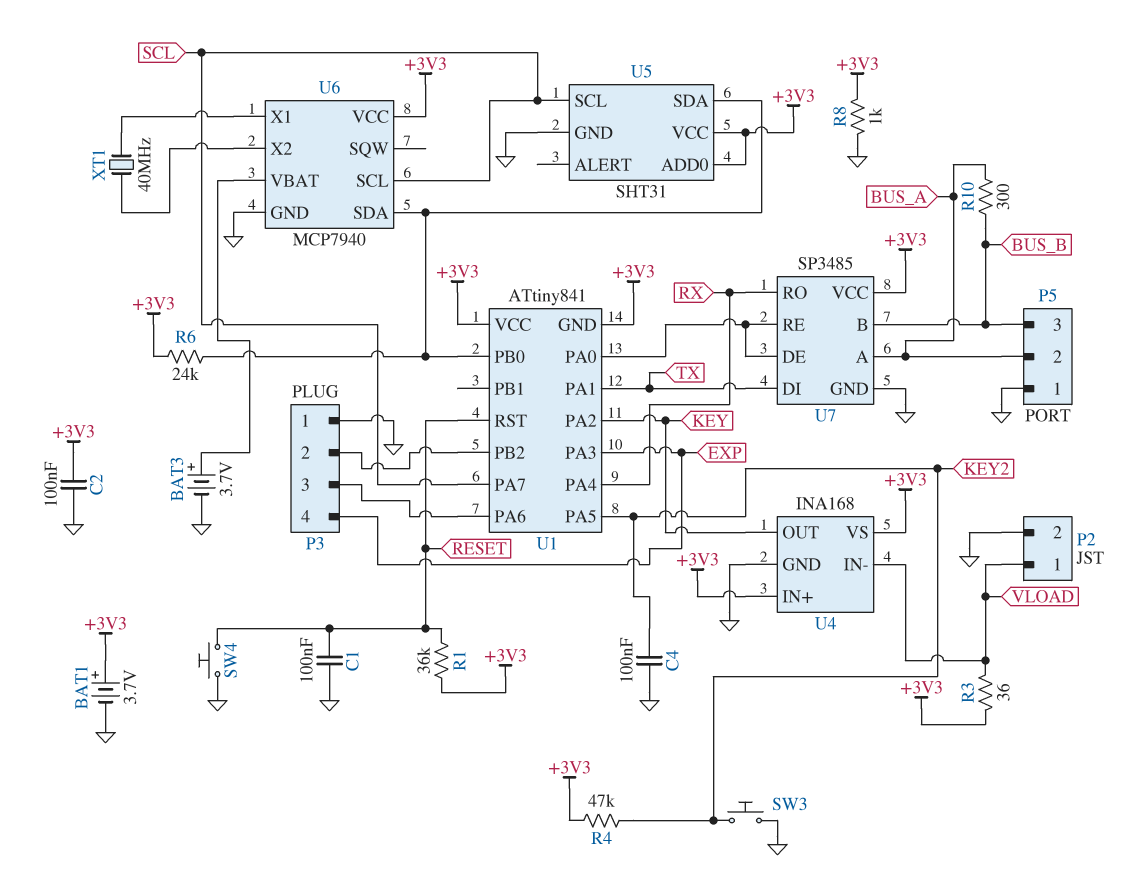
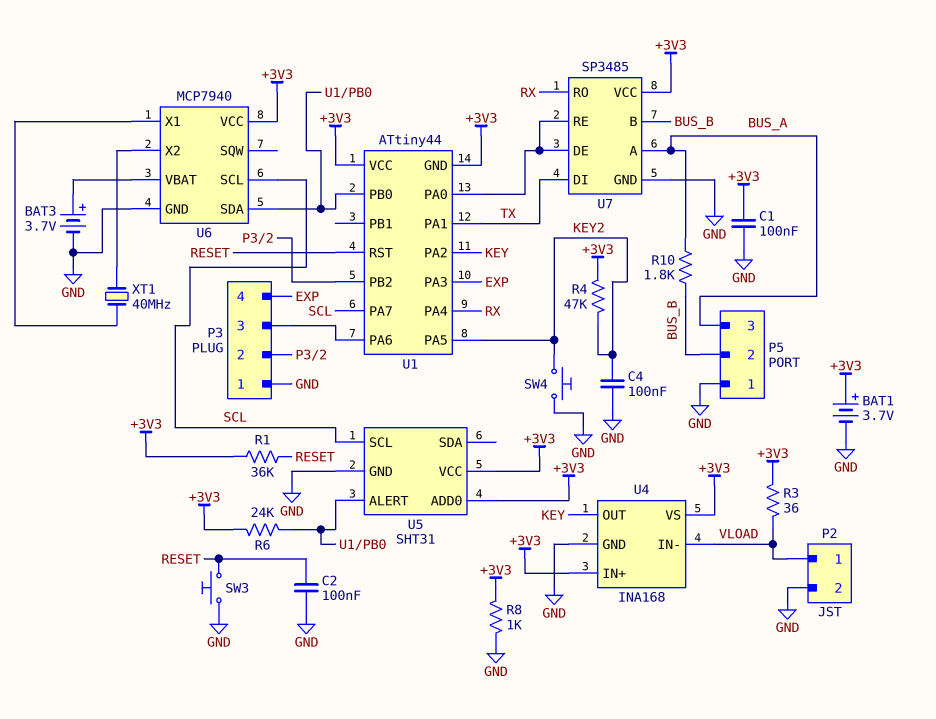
C1: 100nF (GND, RESET) -> 100nF (+3V3, GND)
C2: 100nF (+3V3, GND) -> 100nF (GND, RESET)
P5 pin 2: BUS_A -> BUS_B
P5 pin 3: BUS_B -> BUS_A
R10: 300 (BUS_A, BUS_B) -> 1.8k (BUS_A, BUS_B)
SW3: button (GND, KEY2) -> button (GND, RESET)
SW4: button (GND, RESET) -> button (GND, KEY2)
U1: ATtiny841 -> ATtiny44
U5 pin ALERT: none -> U1/PB0
U5 pin SDA: U1/PB0 -> none

